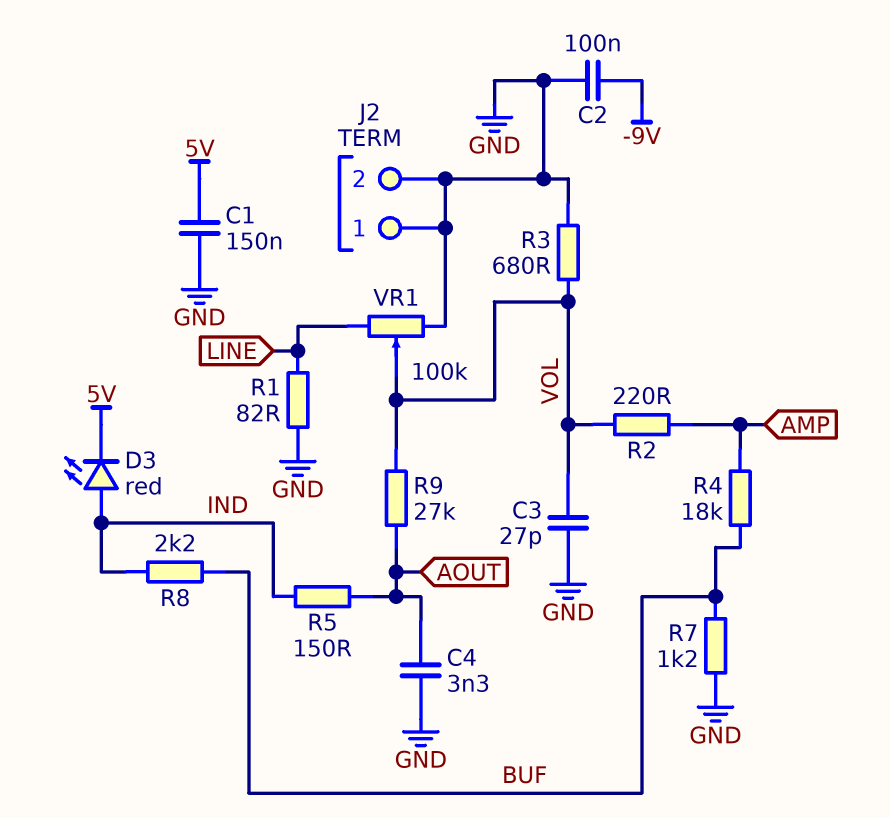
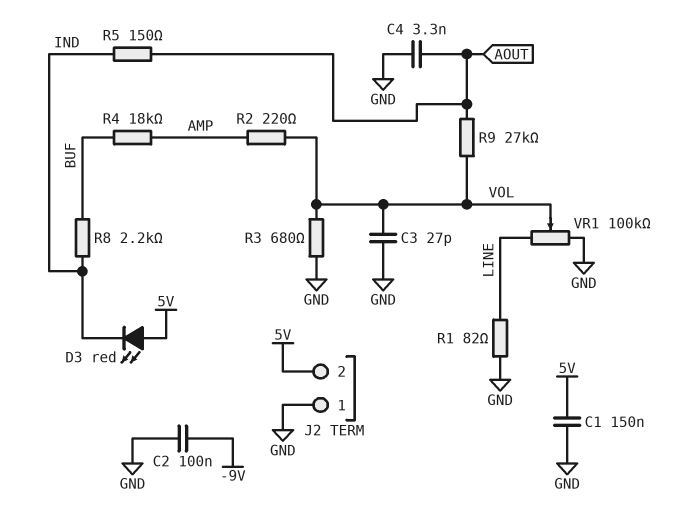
D3: LED red (A IND, K 5V) -> LED red (A 5V, K IND)
J2 pin 2: GND -> 5V
R7: 1.2k (BUF, GND) -> none

